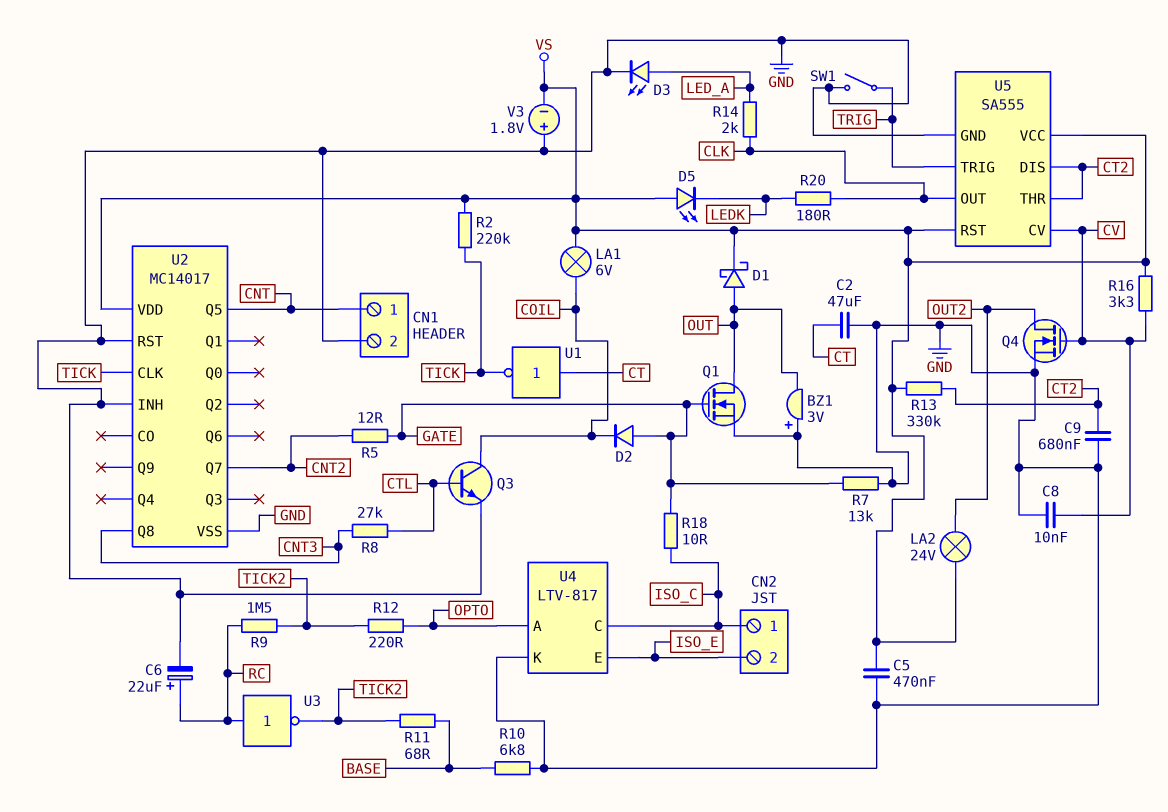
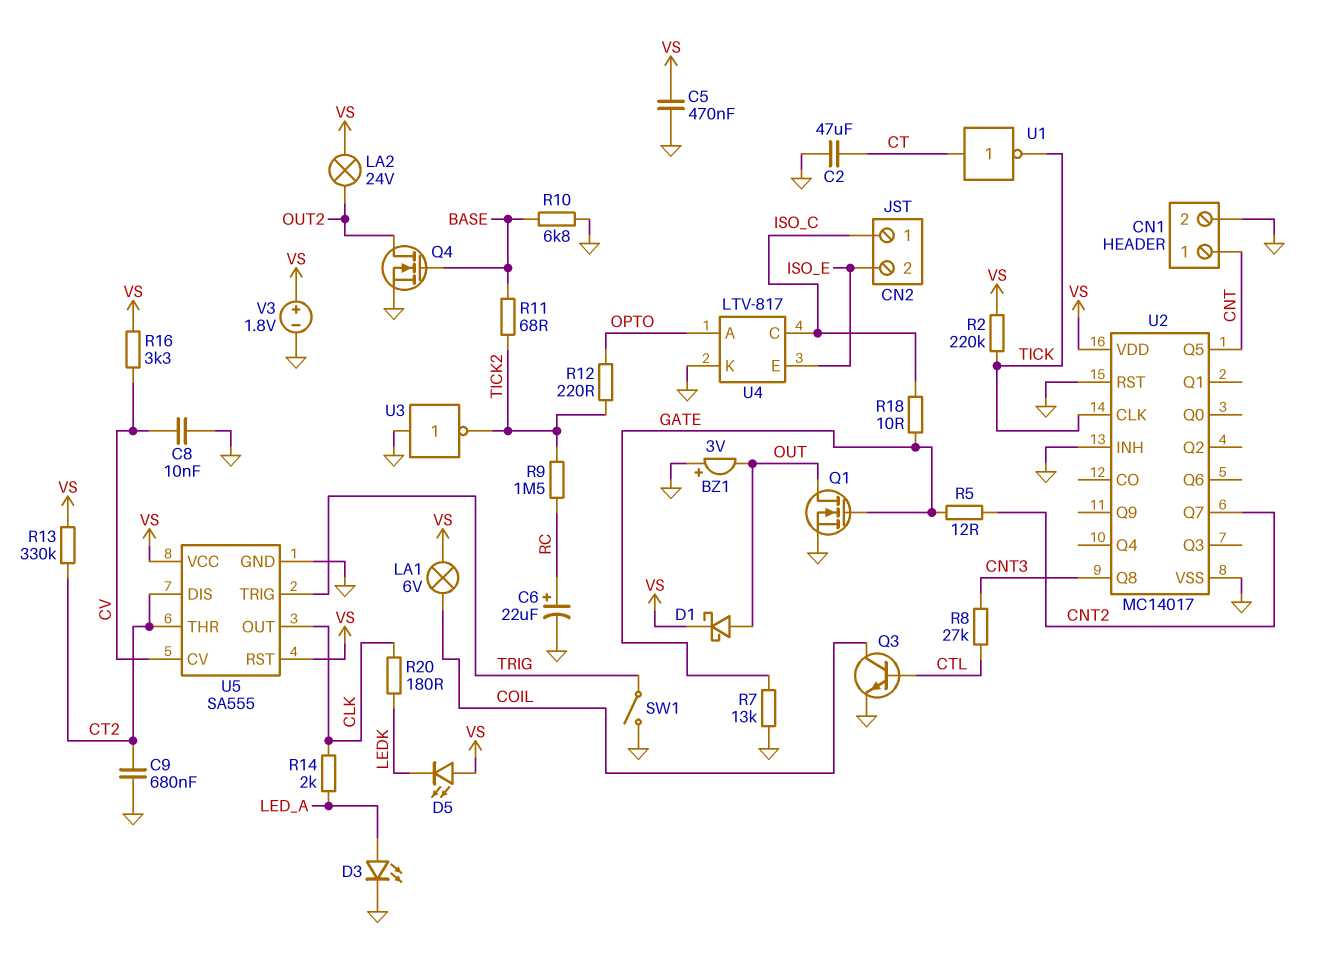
D2: diode (A GATE, K COIL) -> none
Q4: NMOS (G CV, D OUT2, S GND) -> NMOS (G BASE, D OUT2, S GND)
U3: NOT (in RC, out TICK2) -> NOT (in GND, out TICK2)
V3: 1.8V (plus GND, minus VS) -> 1.8V (plus VS, minus GND)

